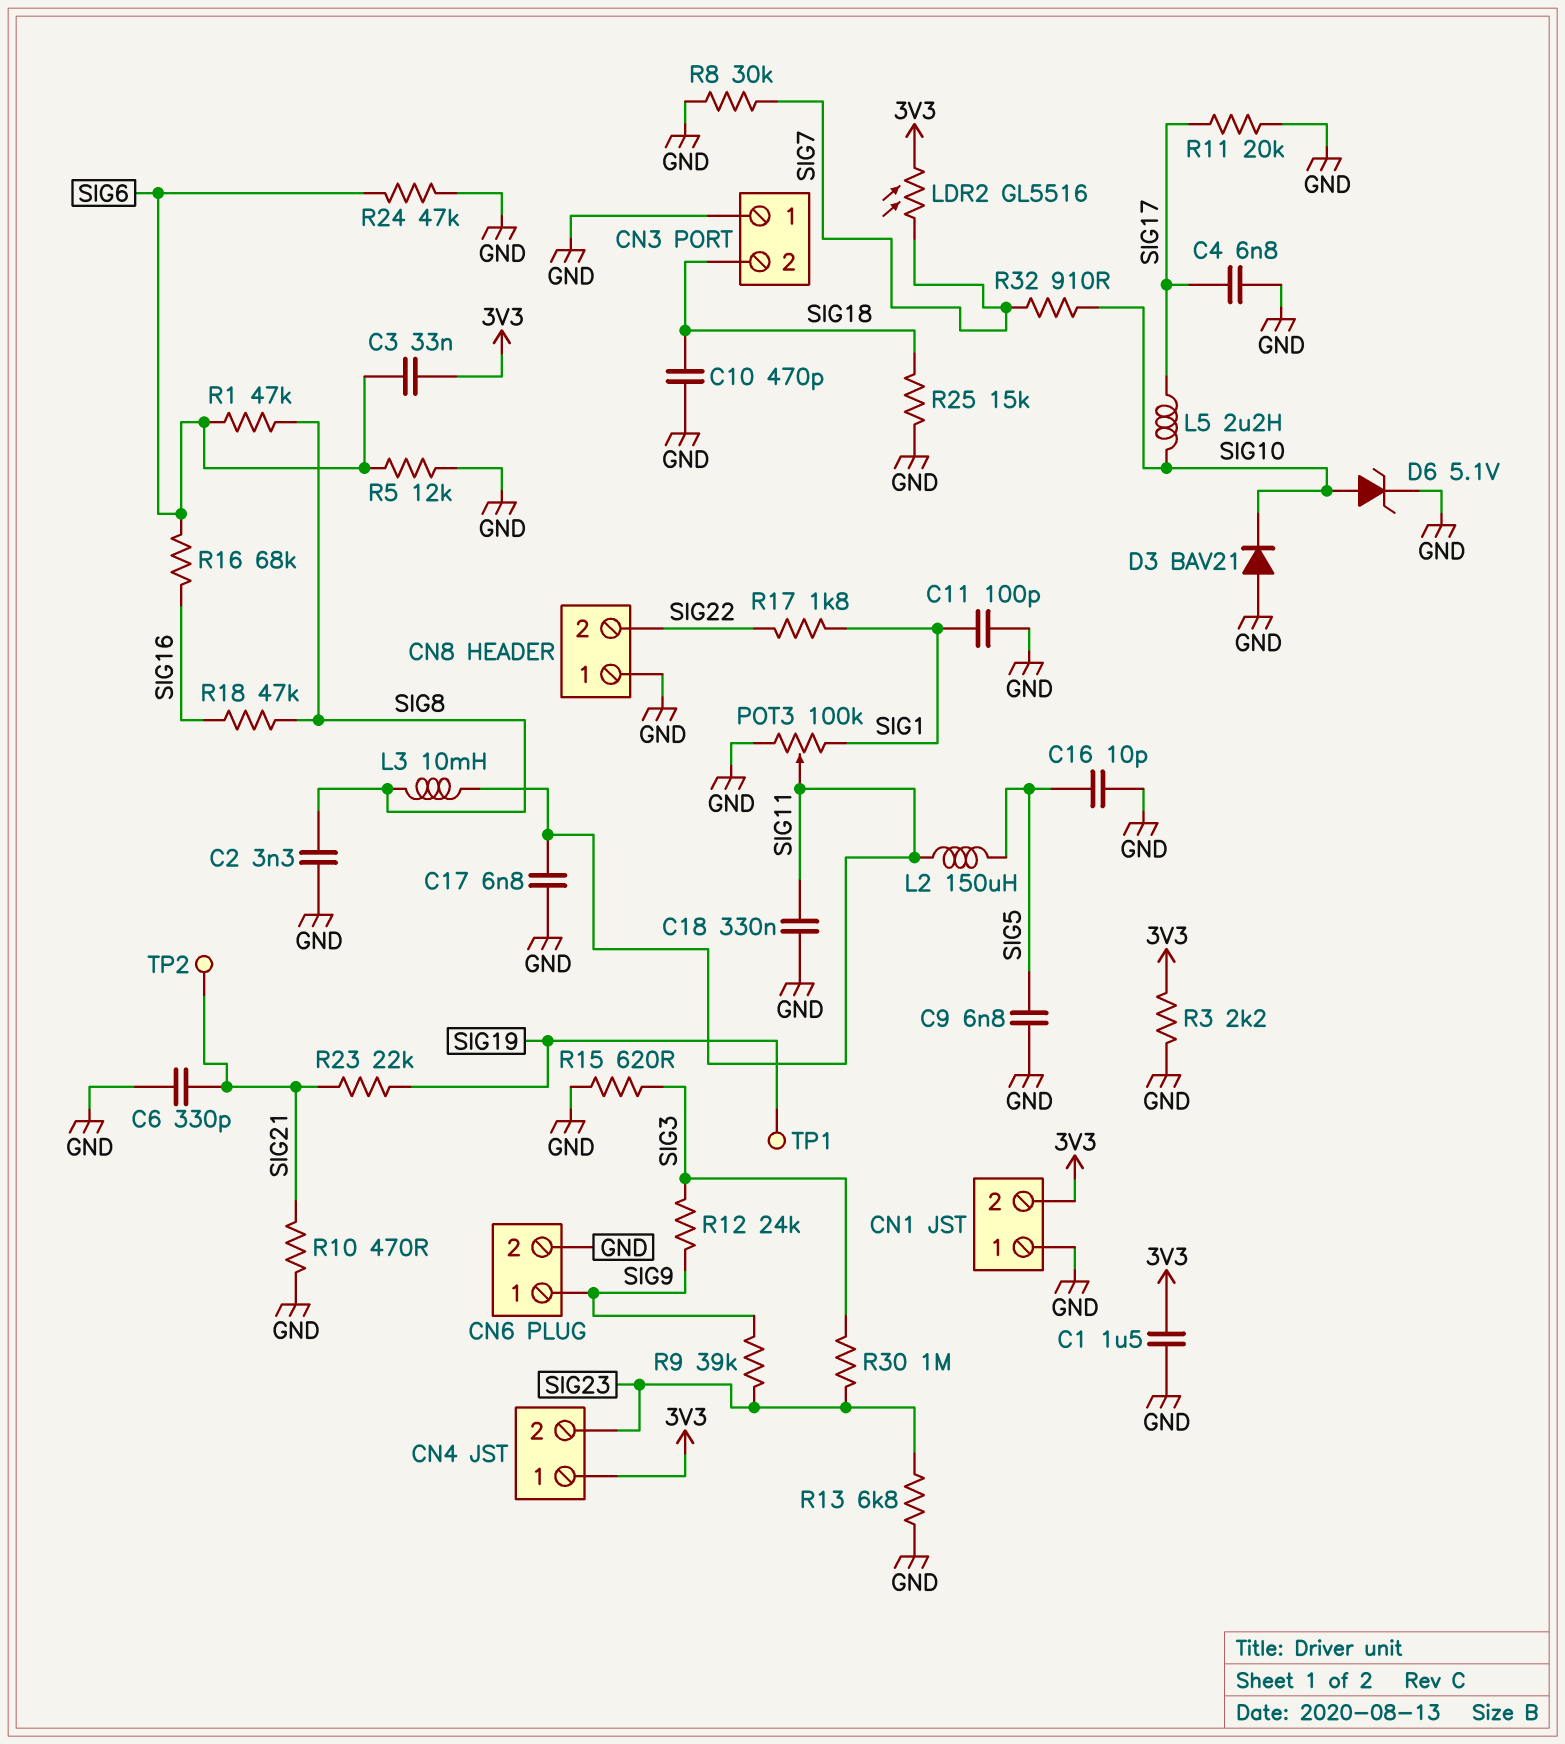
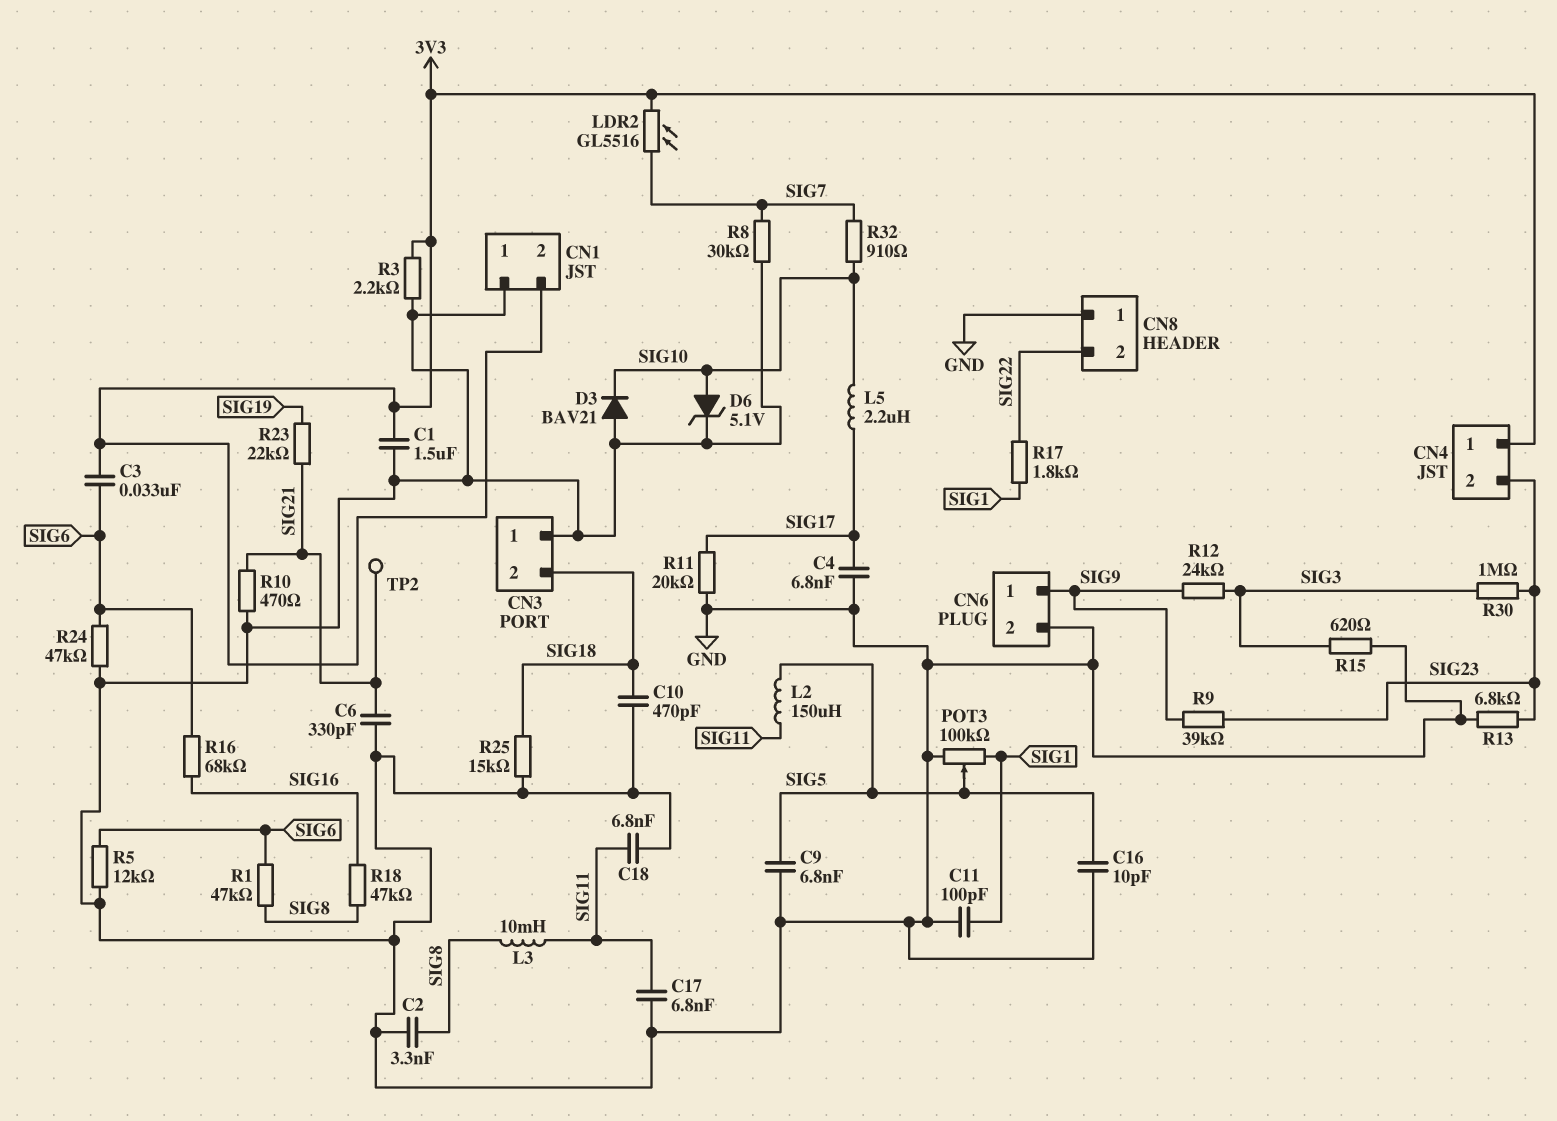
C18: 330nF (GND, SIG11) -> 6.8nF (GND, SIG11)
POT3: 100k (GND, SIG1, wiper SIG11) -> 100k (GND, SIG1, wiper SIG5)
TP1: test point (SIG19) -> none

